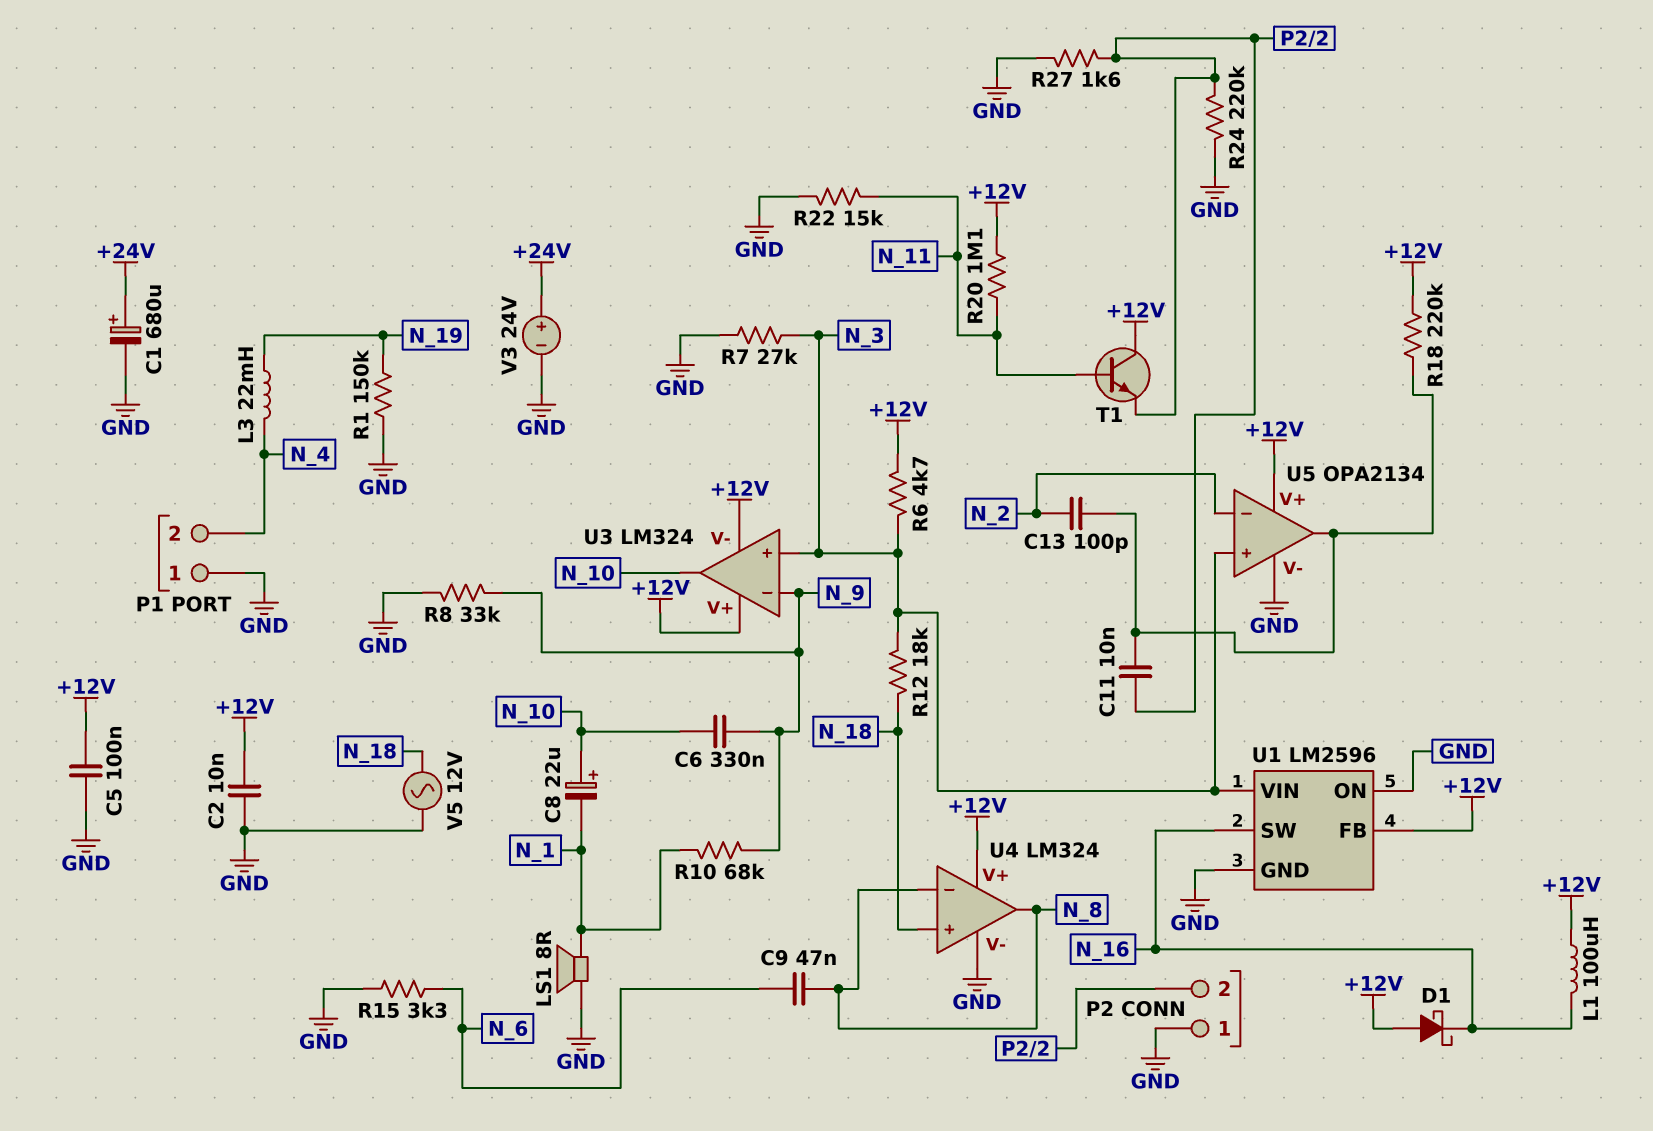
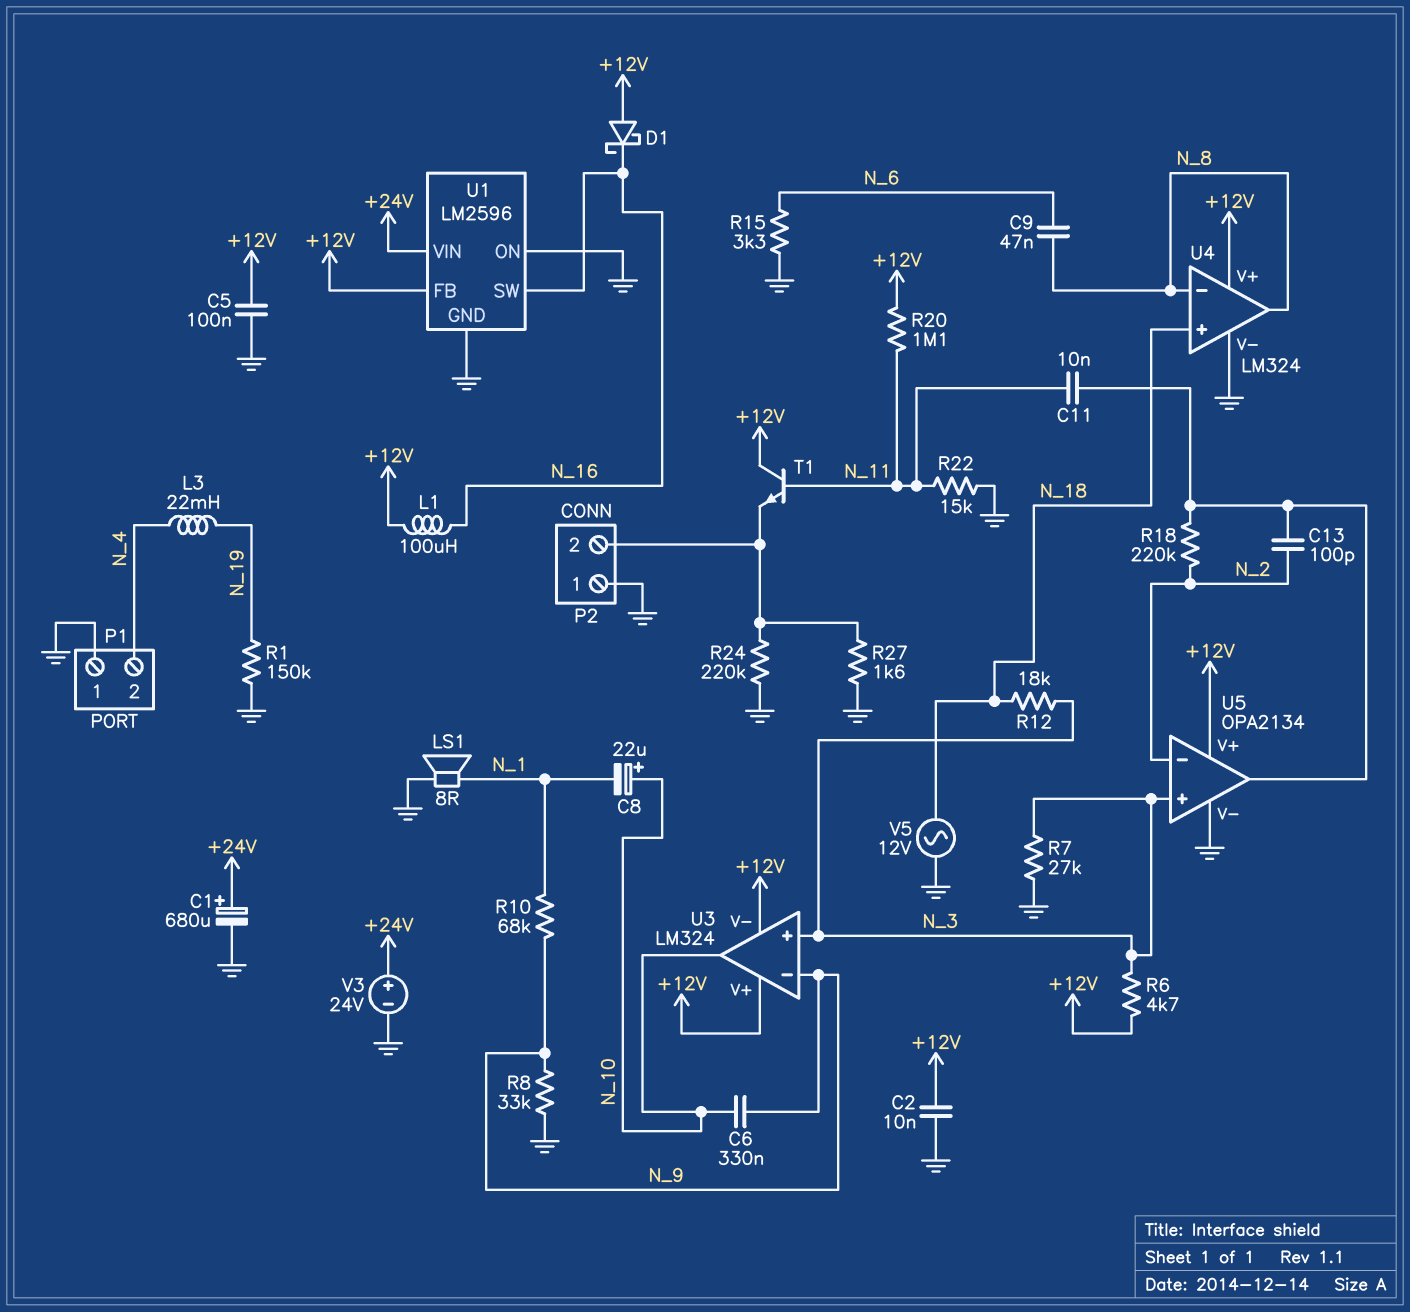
C11: 10nF (P2/2, U5/out) -> 10nF (N_11, U5/out)
R18: 220k (+12V, U5/out) -> 220k (N_2, U5/out)
U1 pin VIN: N_3 -> +24V

